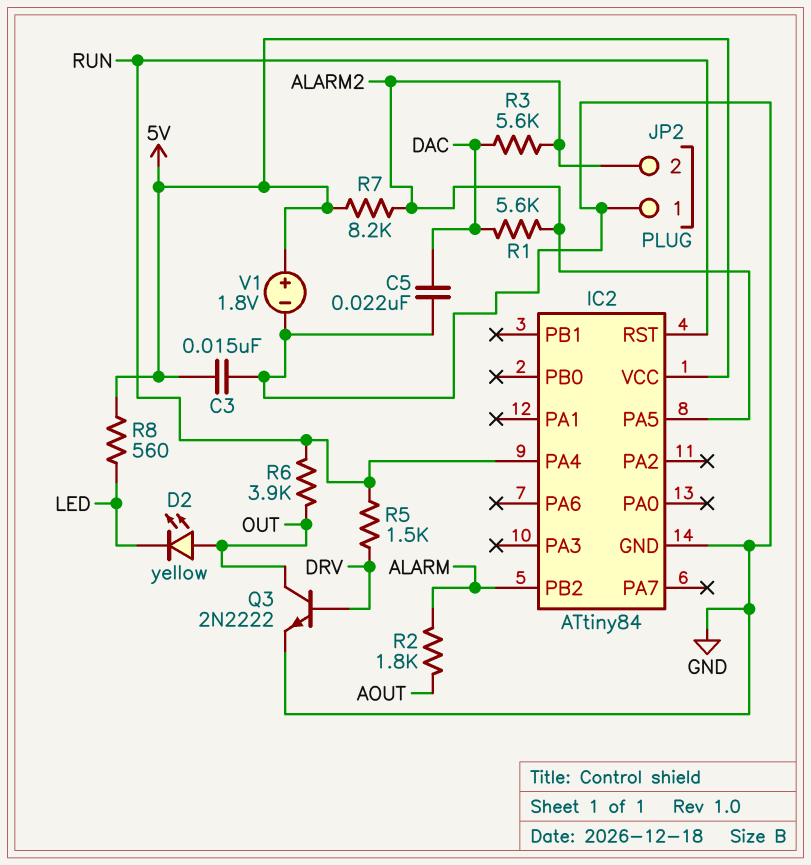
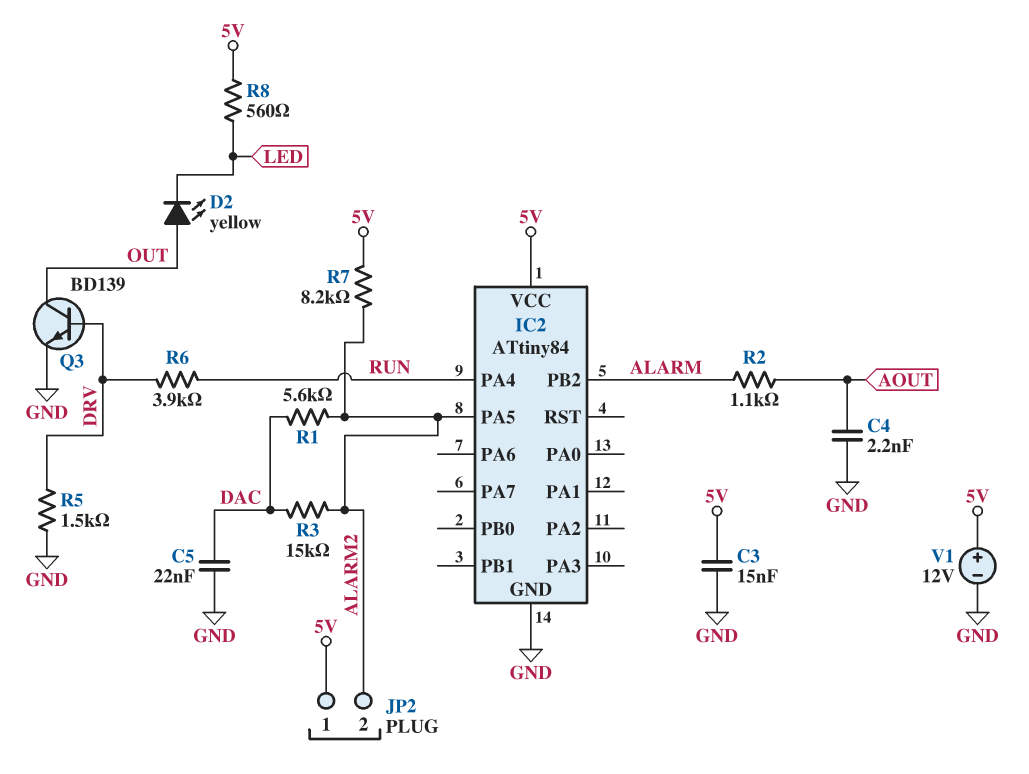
C4: none -> 2.2nF (AOUT, GND)
IC2 pin RST: RUN -> none
JP2 pin 1: GND -> 5V
Q3: NPN 2N2222 (B DRV, C OUT, E GND) -> NPN BD139 (B DRV, C OUT, E GND)
R2: 1.8k (ALARM, AOUT) -> 1.1k (ALARM, AOUT)
R3: 5.6k (ALARM2, DAC) -> 15k (ALARM2, DAC)
R5: 1.5k (DRV, RUN) -> 1.5k (DRV, GND)
R6: 3.9k (OUT, RUN) -> 3.9k (DRV, RUN)
V1: 1.8V (plus 5V, minus GND) -> 12V (plus 5V, minus GND)

